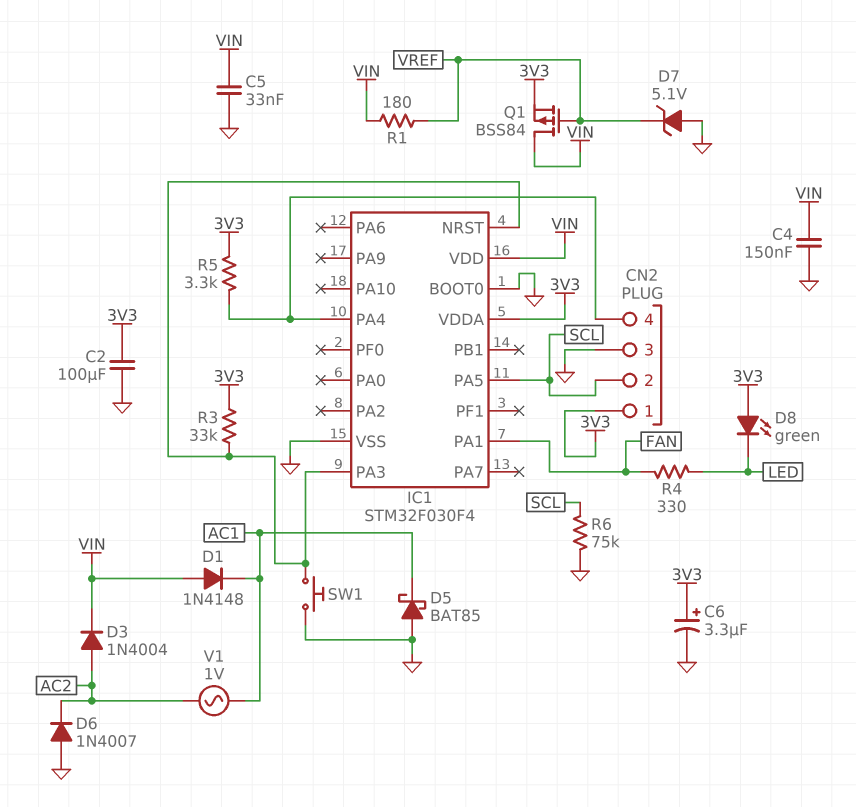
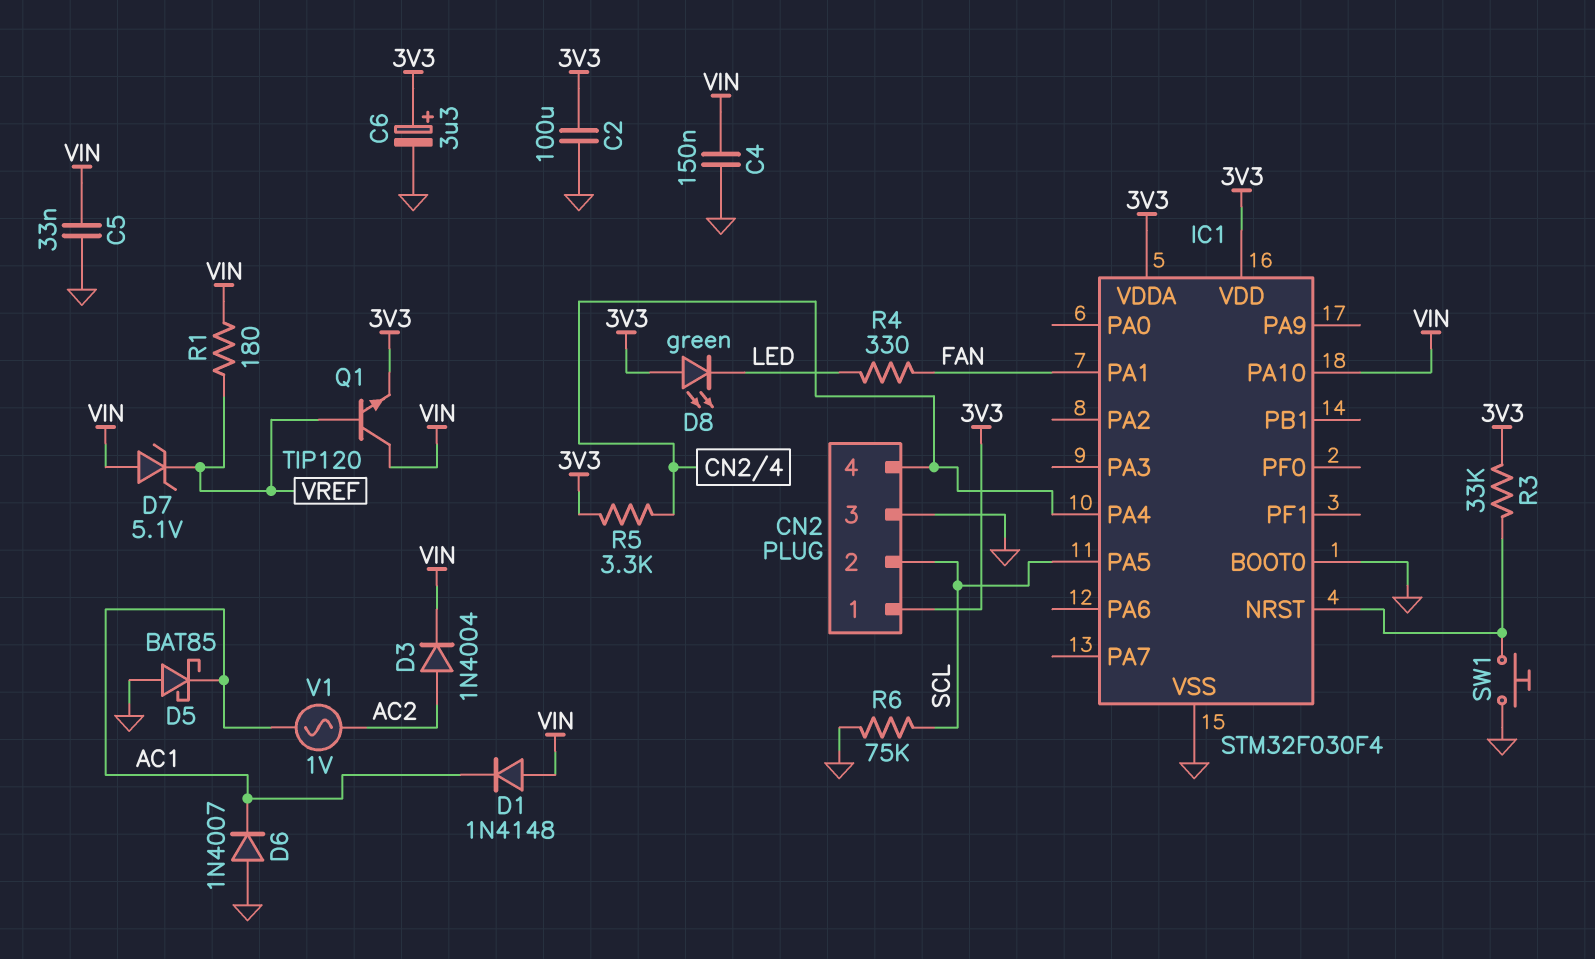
D6: diode 1N4007 (A GND, K AC2) -> diode 1N4007 (A GND, K AC1)
D7: zener 5.1V (A GND, K VREF) -> zener 5.1V (A VIN, K VREF)
IC1 pin PA3: IC1/NRST -> none
IC1 pin PA10: none -> VIN
IC1 pin VDD: VIN -> 3V3
Q1: PMOS BSS84 (G VREF, D VIN, S 3V3) -> NPN TIP120 (B VREF, C VIN, E 3V3)

